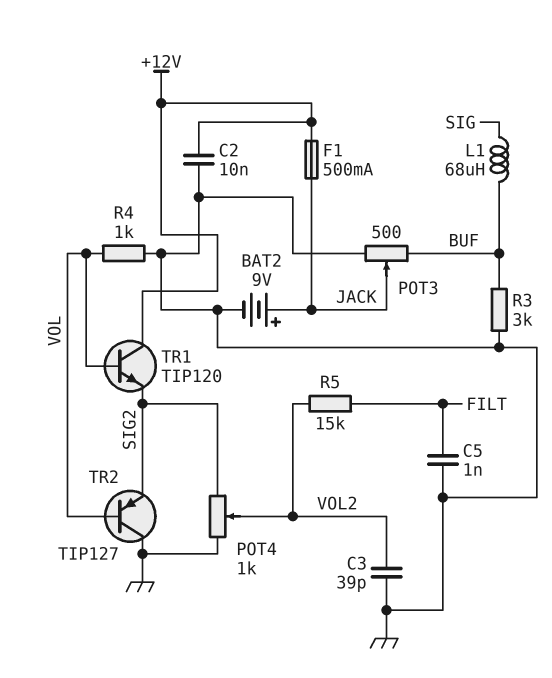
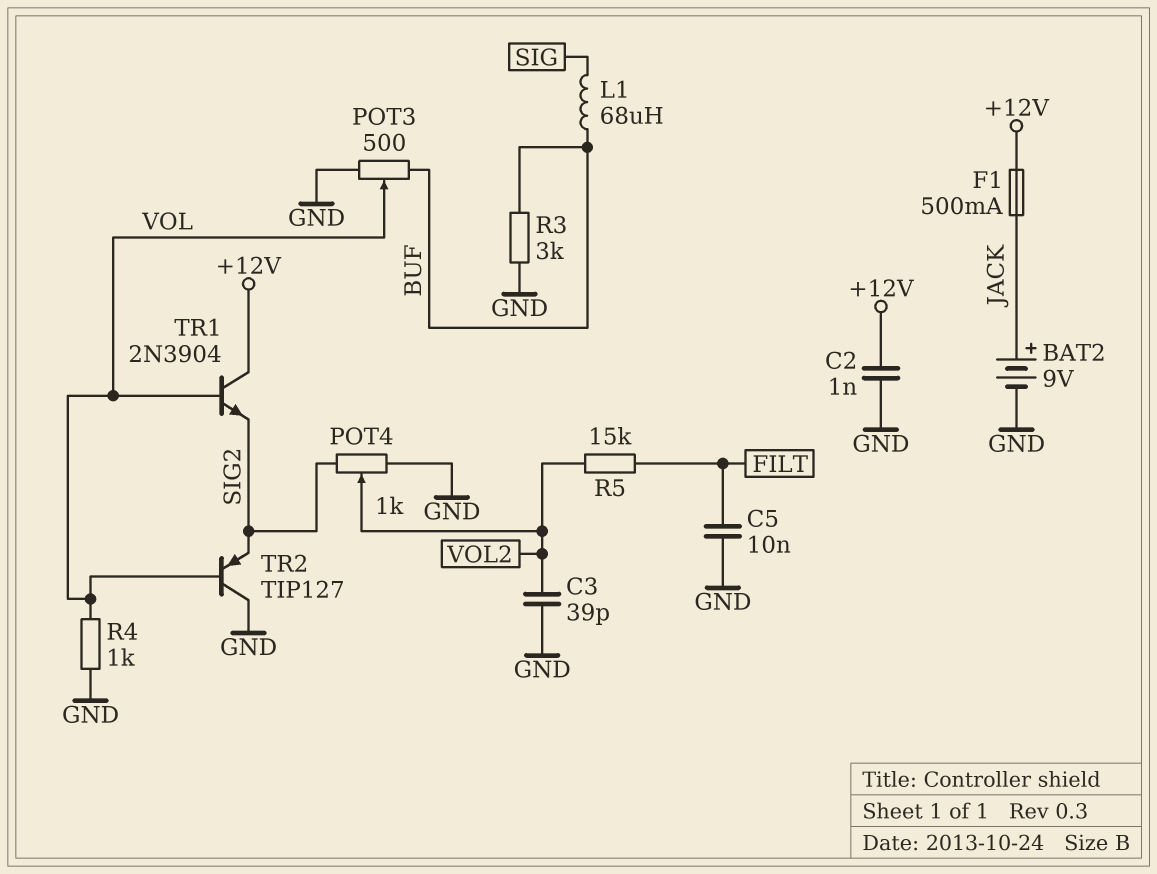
C2: 10nF (+12V, GND) -> 1nF (+12V, GND)
C5: 1nF (FILT, GND) -> 10nF (FILT, GND)
POT3: 500 (BUF, GND, wiper JACK) -> 500 (BUF, GND, wiper VOL)
TR1: NPN TIP120 (B VOL, C +12V, E SIG2) -> NPN 2N3904 (B VOL, C +12V, E SIG2)

